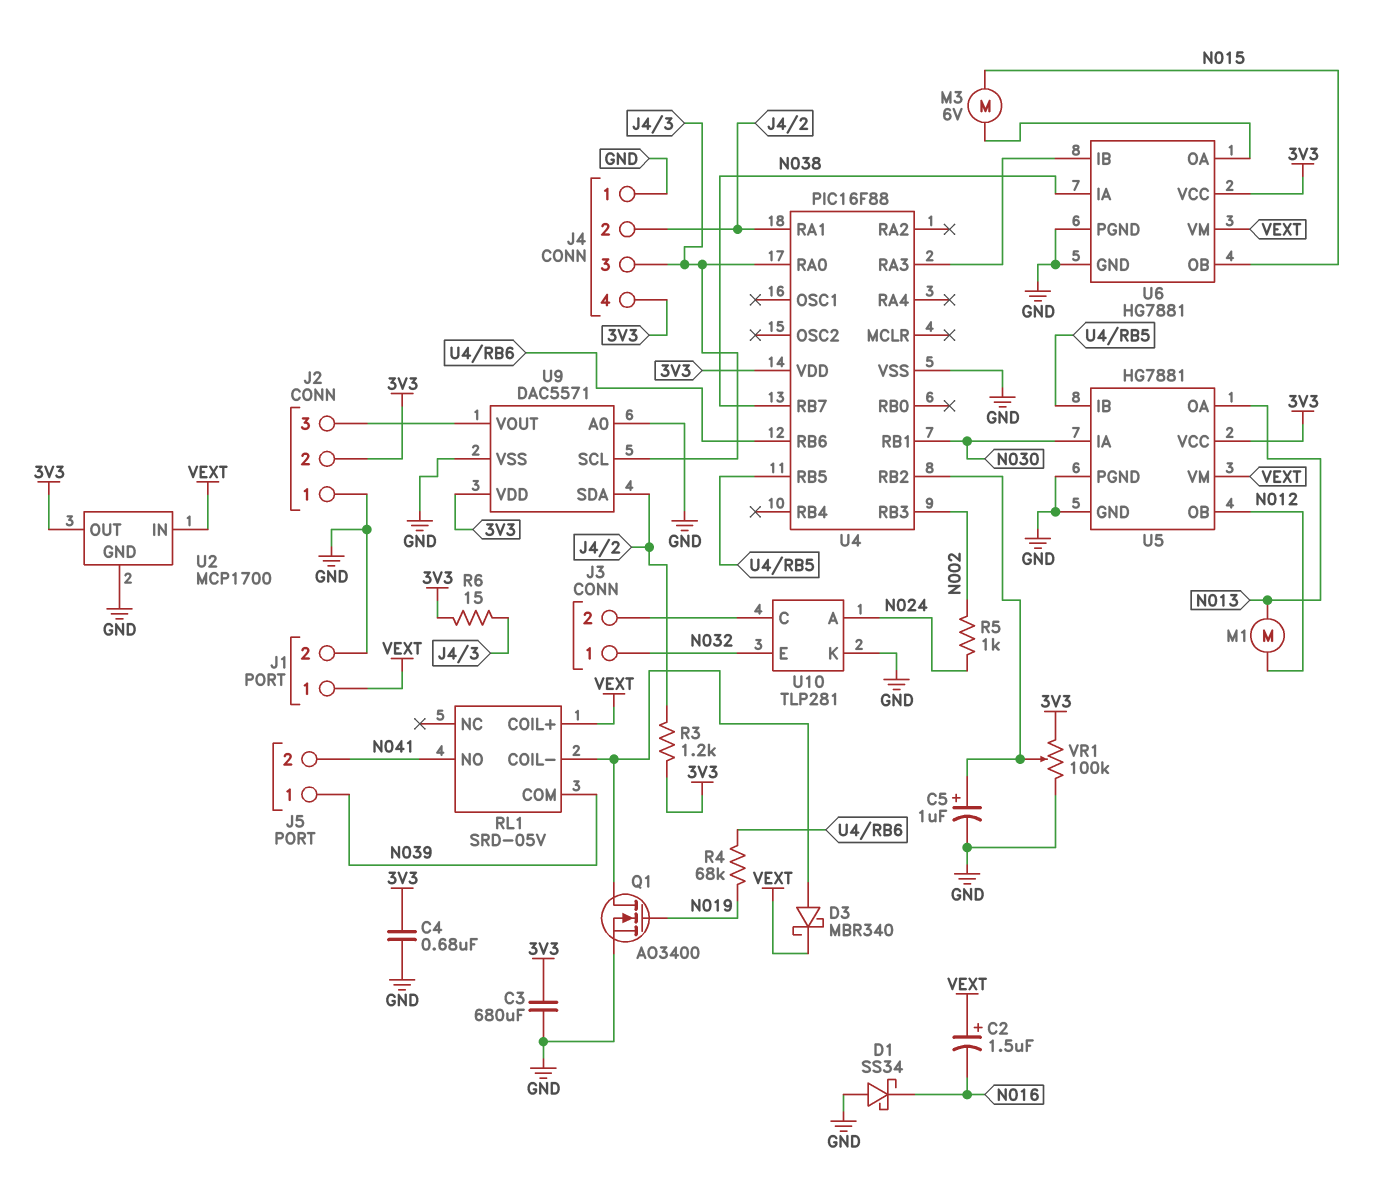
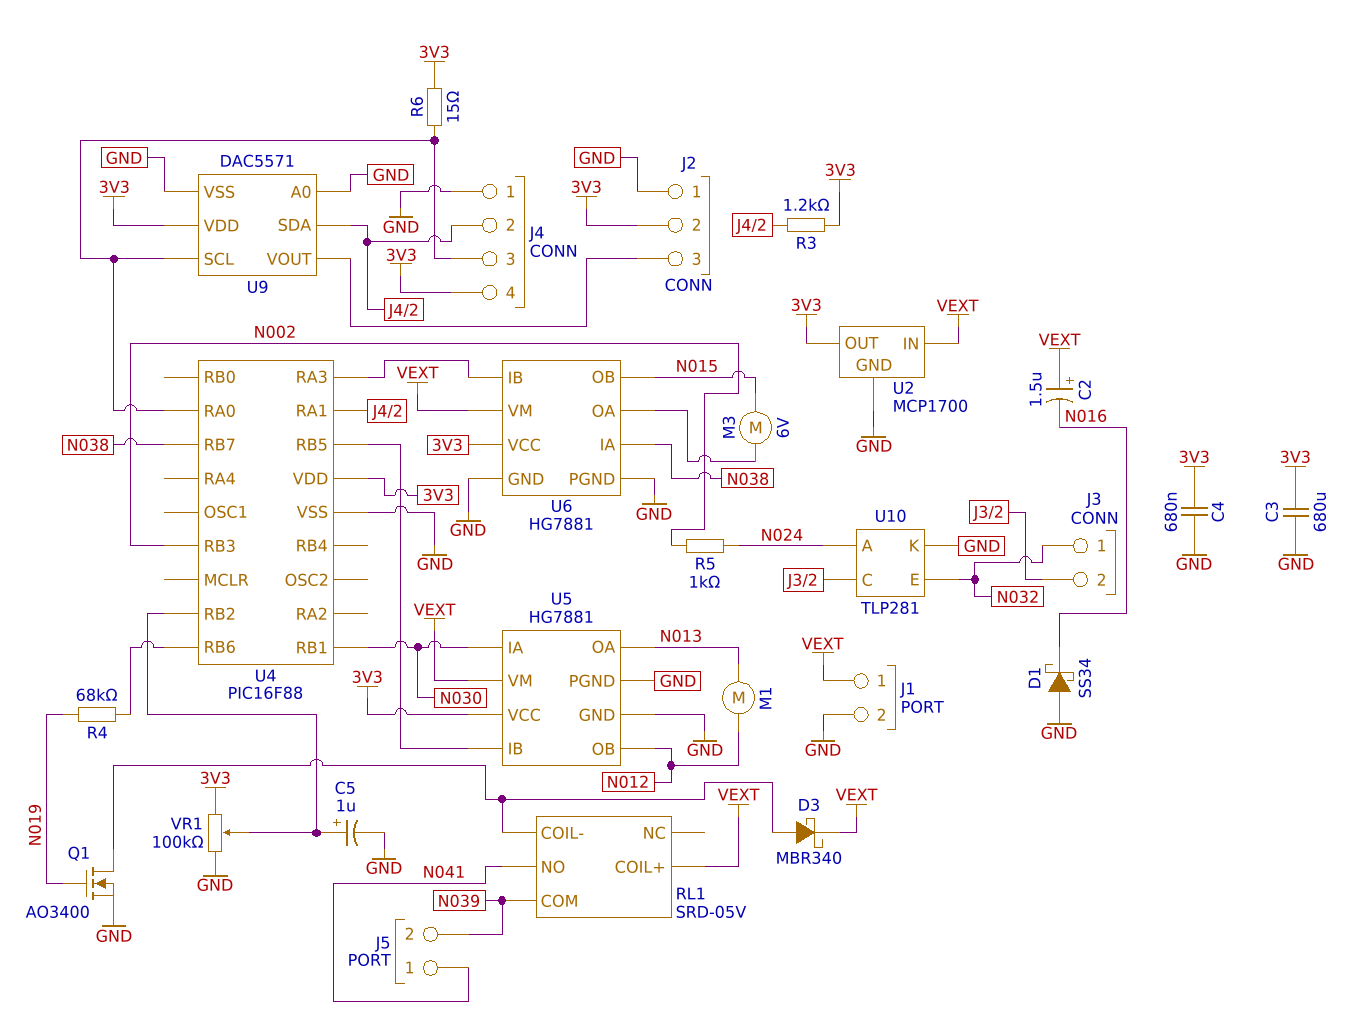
J5 pin 1: N039 -> N041
J5 pin 2: N041 -> N039

